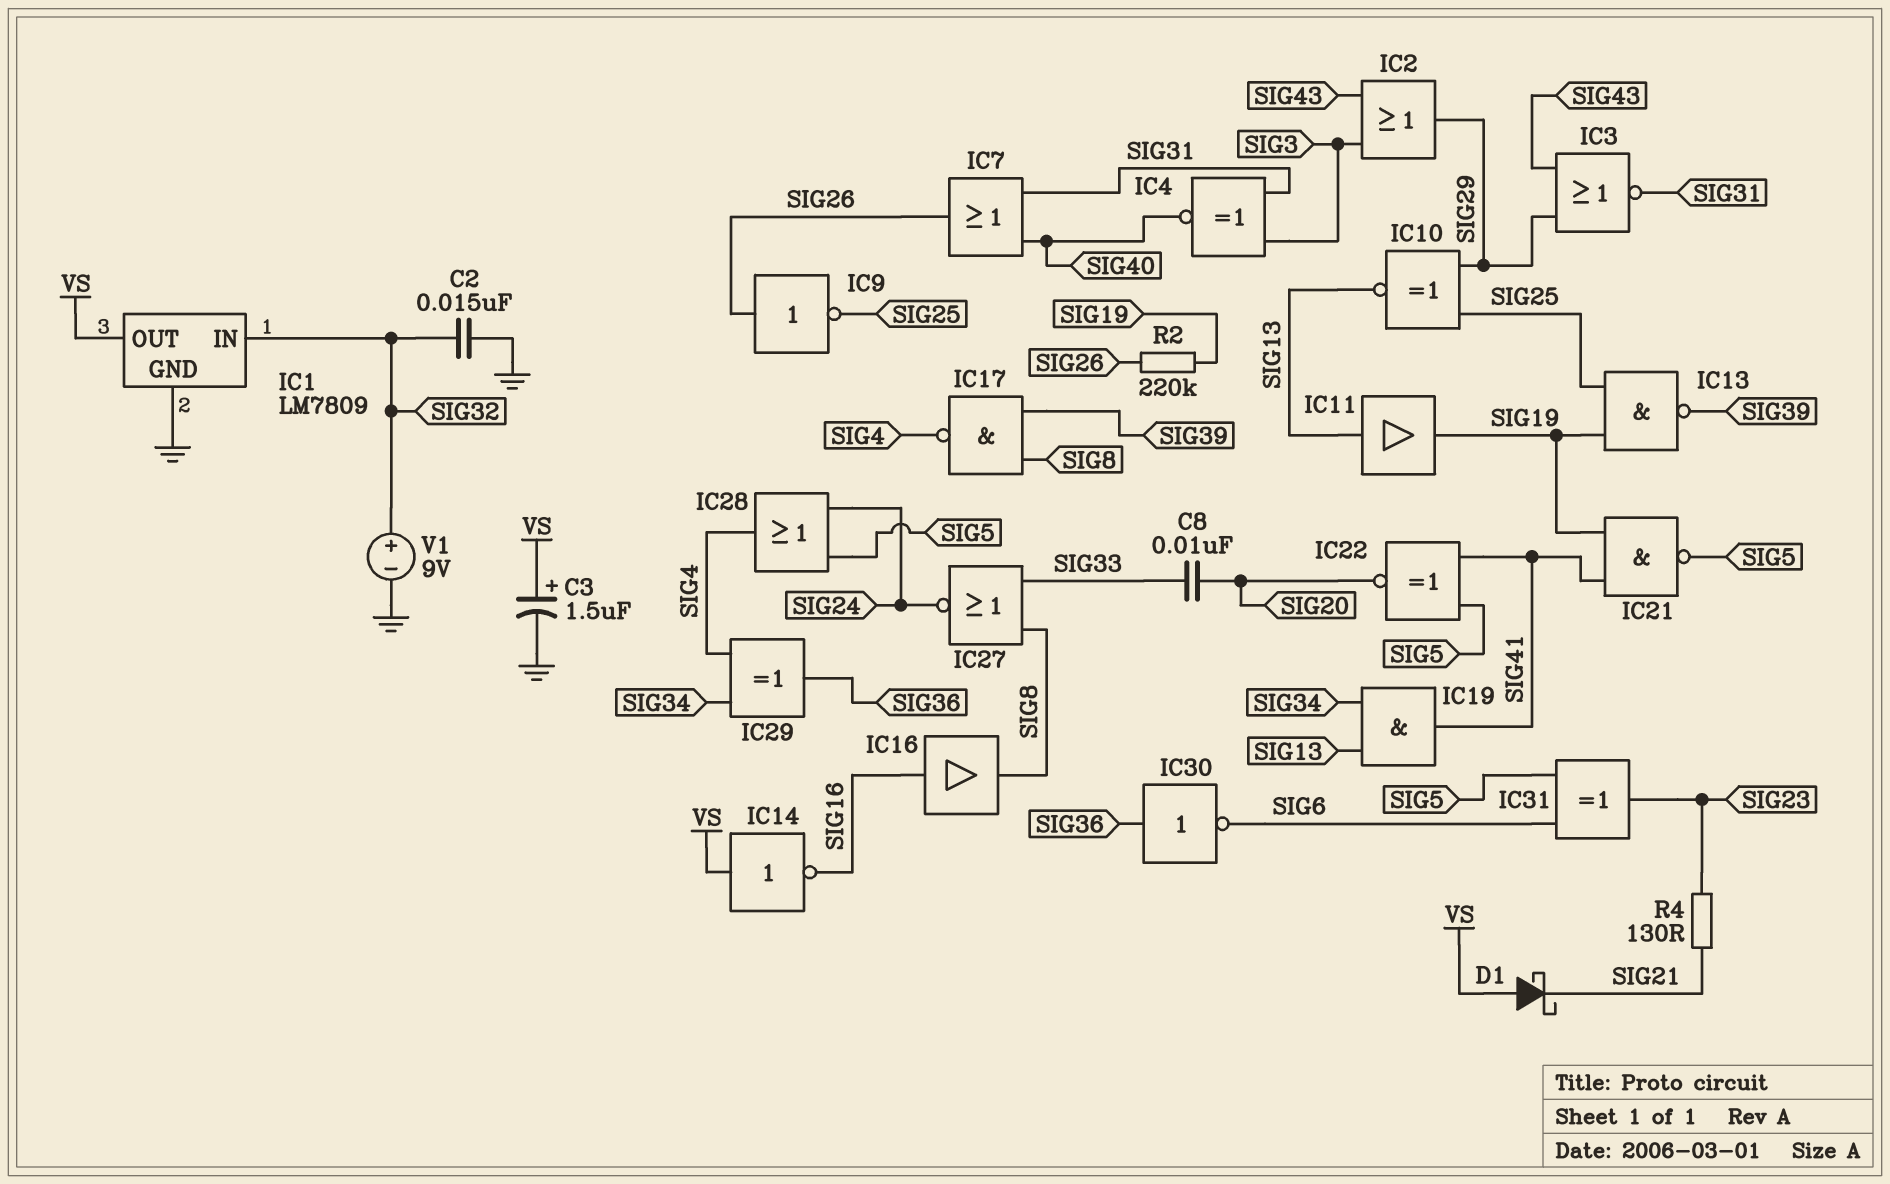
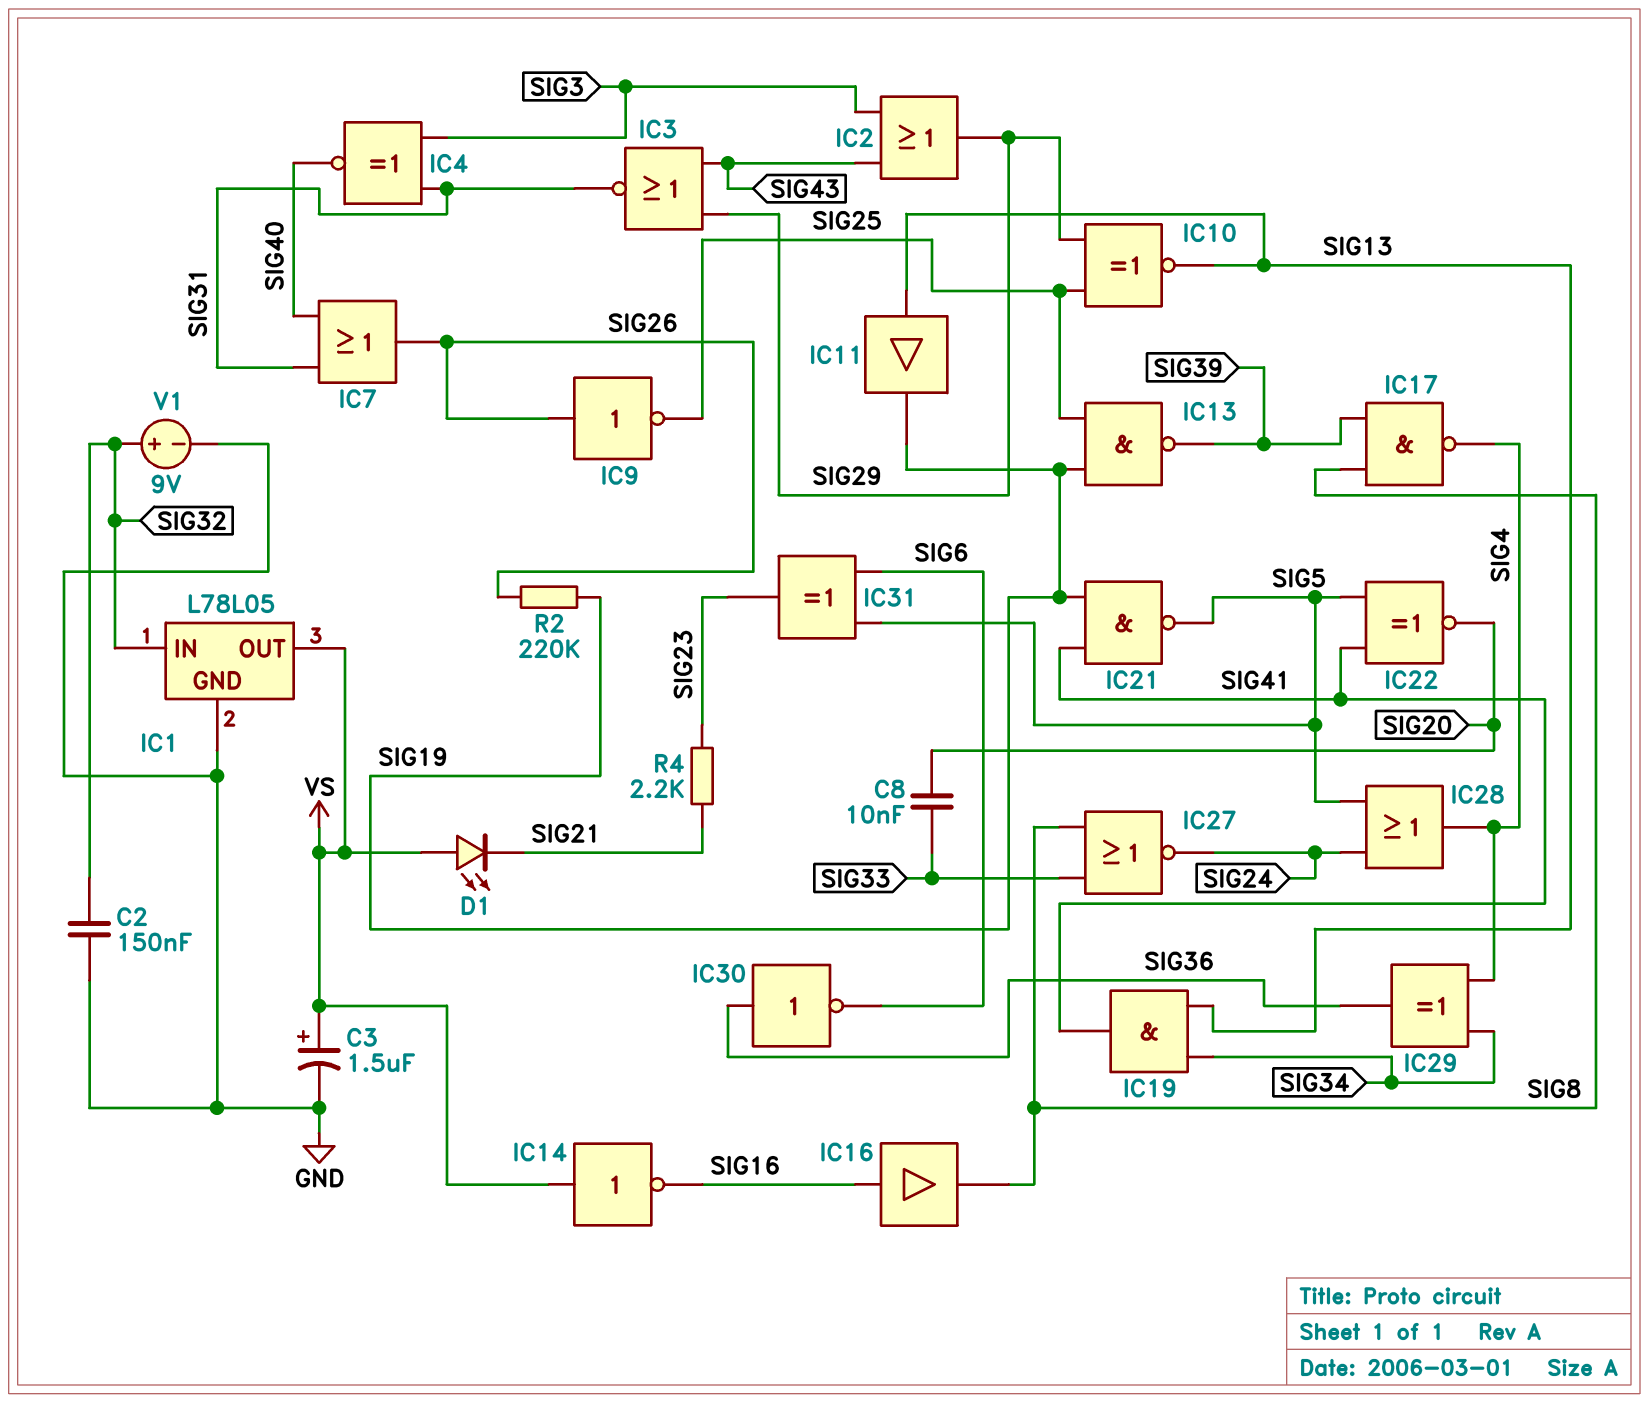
C2: 15nF (GND, SIG32) -> 150nF (GND, SIG32)
D1: schottky (A VS, K SIG21) -> LED (A VS, K SIG21)
IC1: LM7809 -> L78L05
R4: 130 (SIG21, SIG23) -> 2.2k (SIG21, SIG23)

